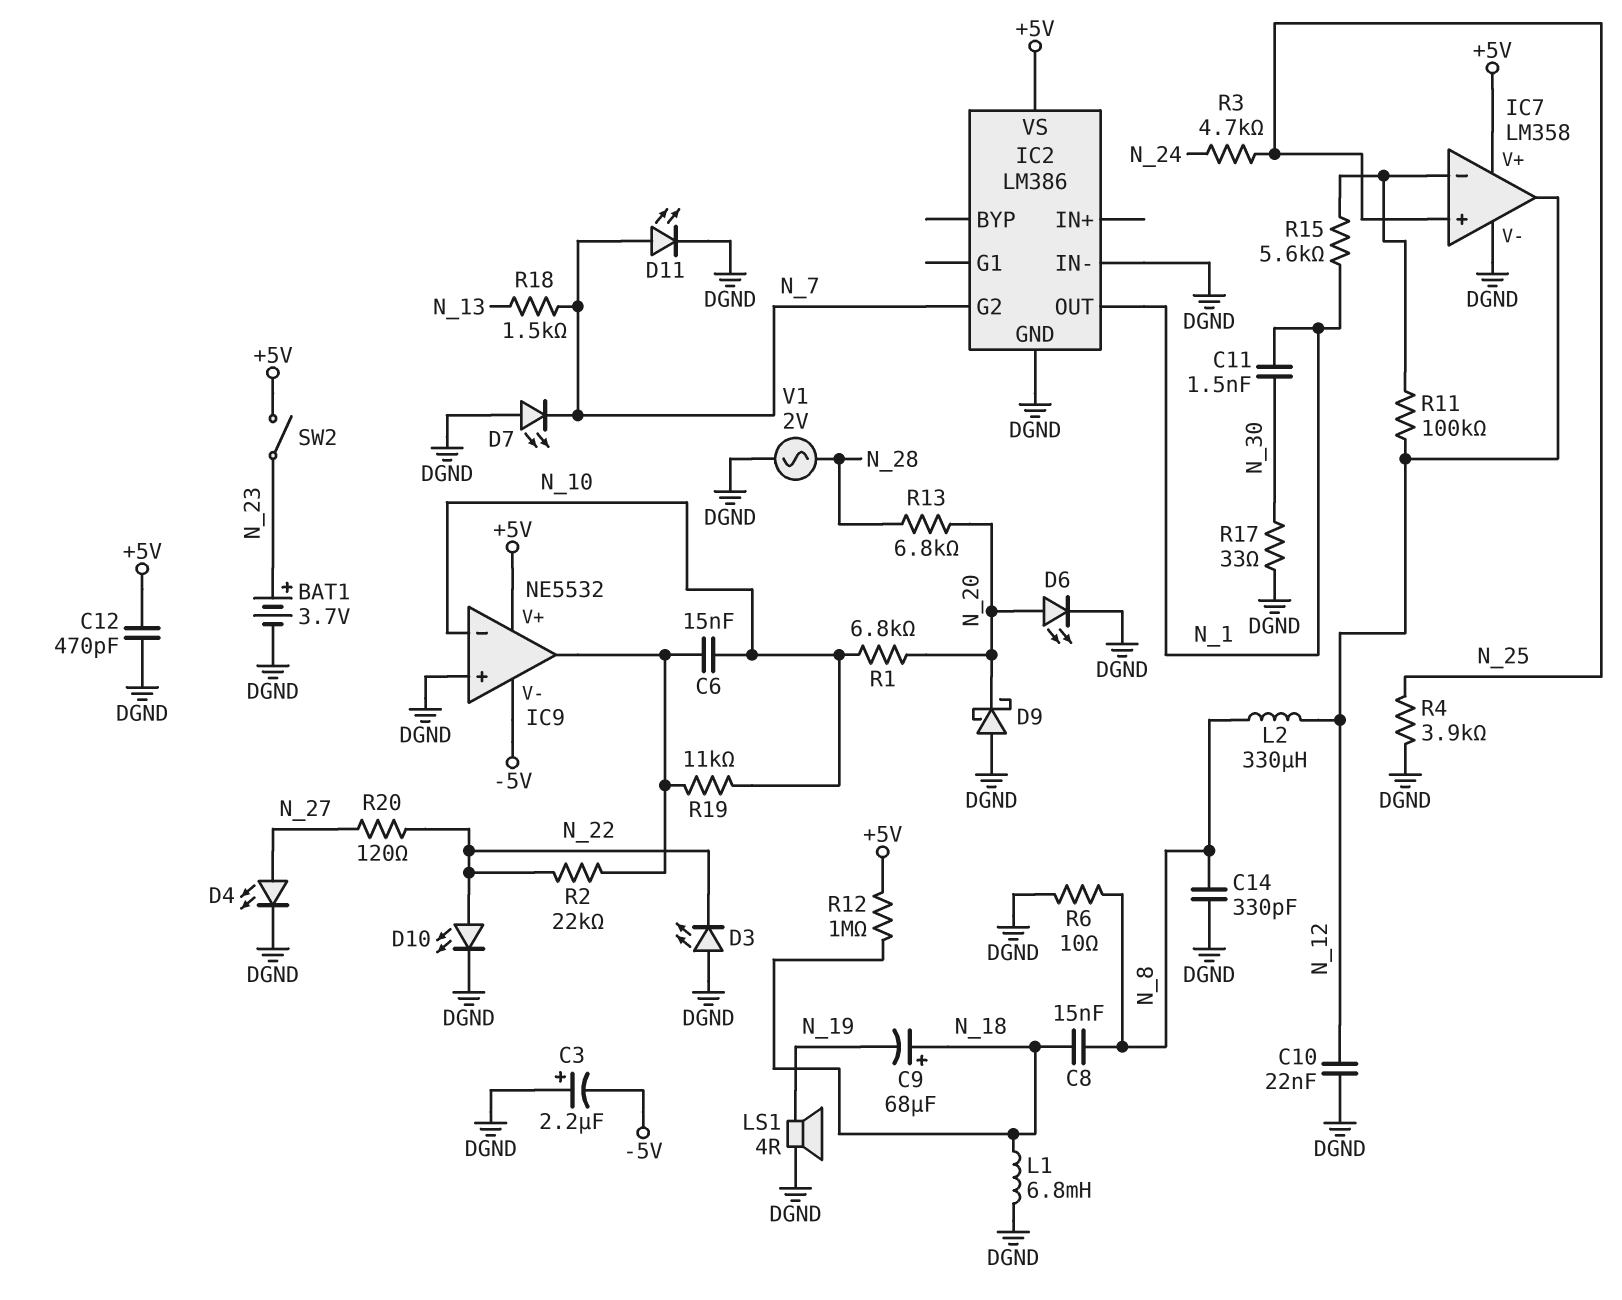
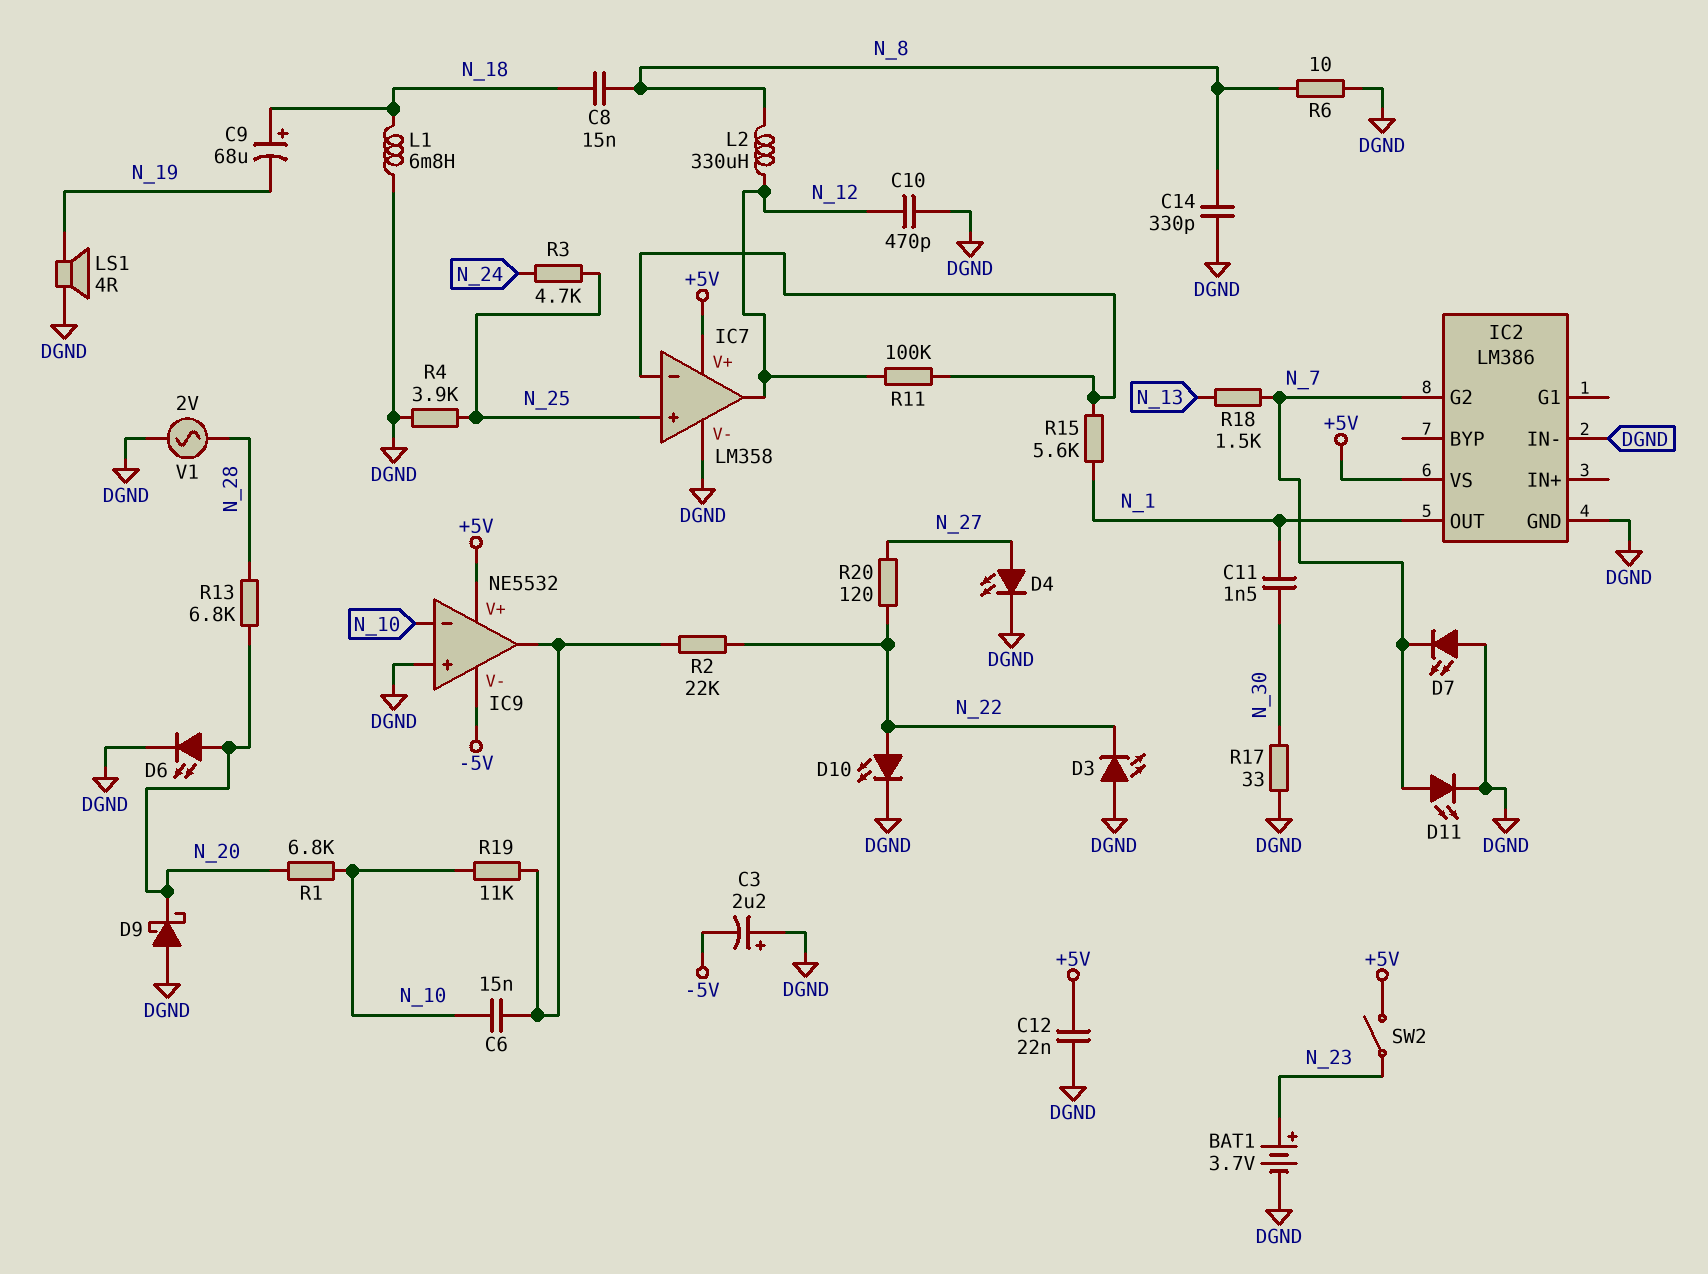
C10: 22nF (DGND, N_12) -> 470pF (DGND, N_12)
C12: 470pF (+5V, DGND) -> 22nF (+5V, DGND)
R12: 1M (+5V, N_18) -> none

